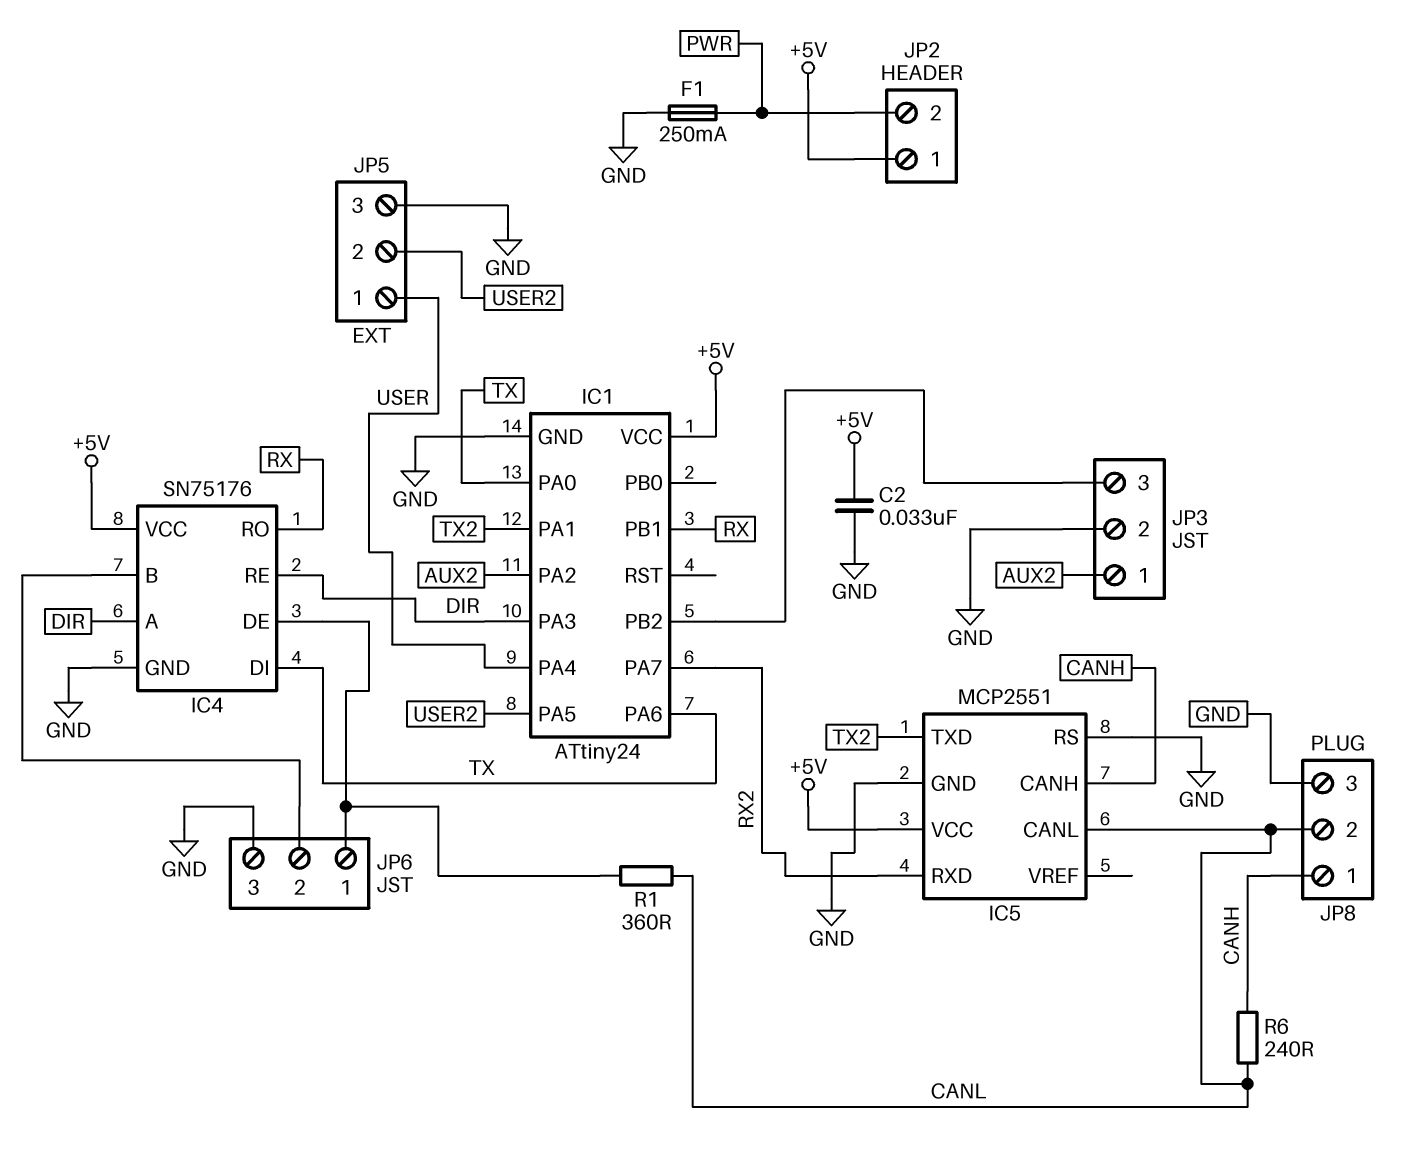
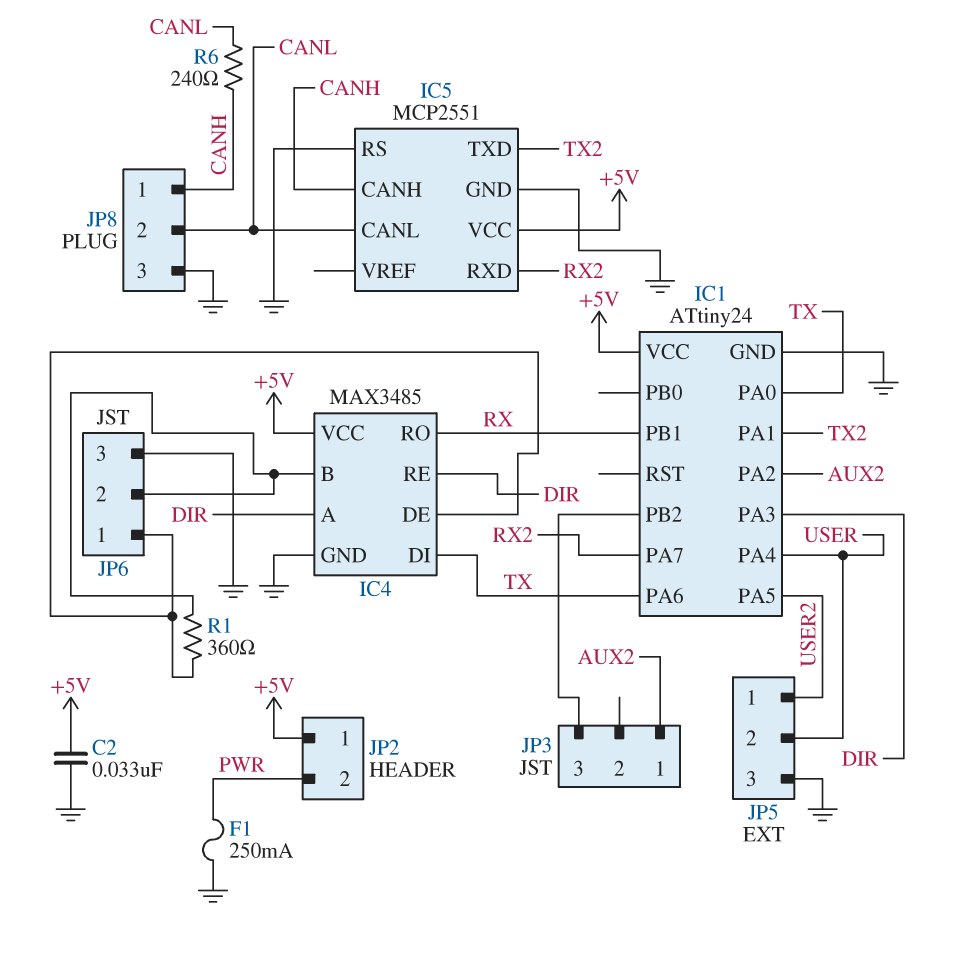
IC4: SN75176 -> MAX3485
JP3 pin 2: GND -> none
JP5 pin 1: USER -> USER2
JP5 pin 2: USER2 -> USER
R1: 360 (CANL, IC4/DE) -> 360 (IC4/B, IC4/DE)

